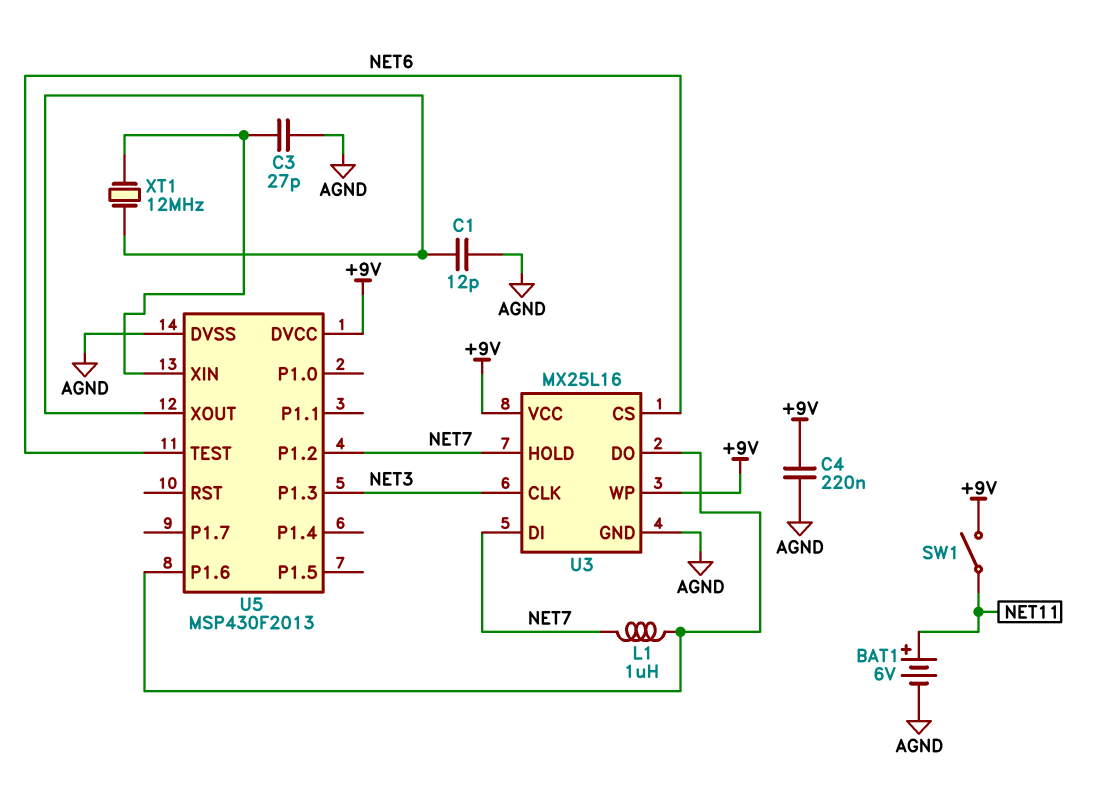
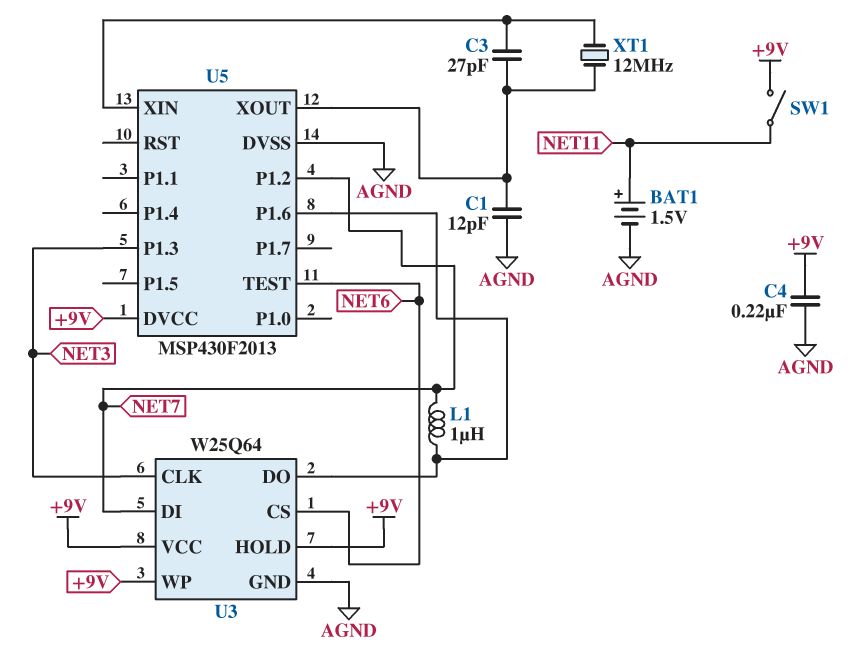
BAT1: 6V (plus NET11, minus AGND) -> 1.5V (plus NET11, minus AGND)
C3: 27pF (AGND, U5/XIN) -> 27pF (U5/XIN, U5/XOUT)
U3: MX25L16 -> W25Q64
U3 pin HOLD: NET7 -> +9V

